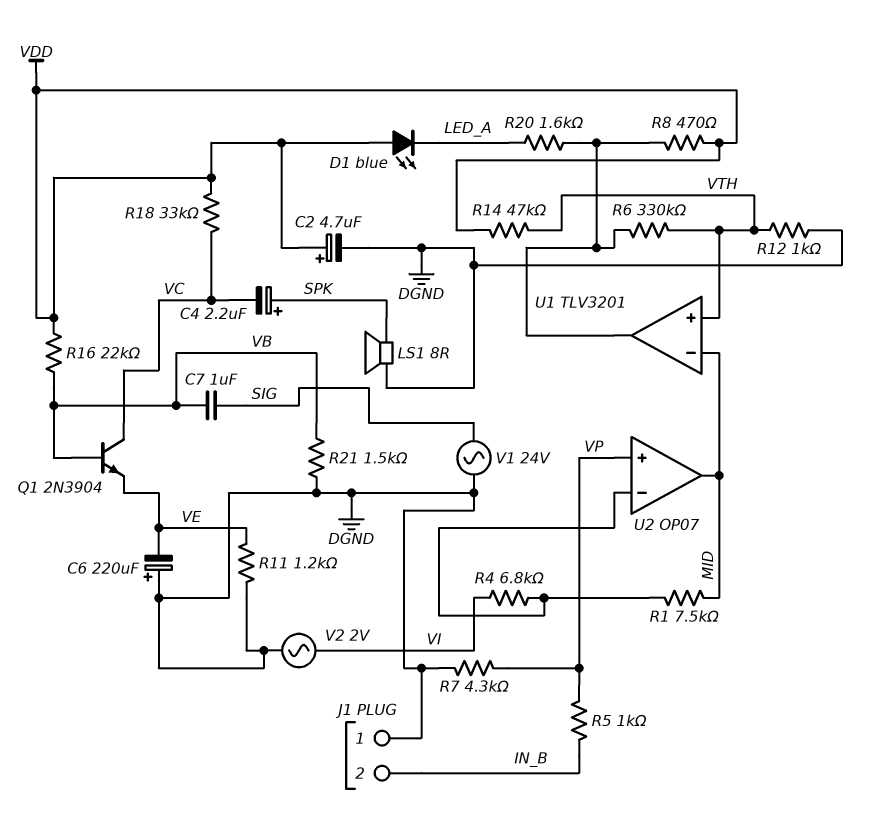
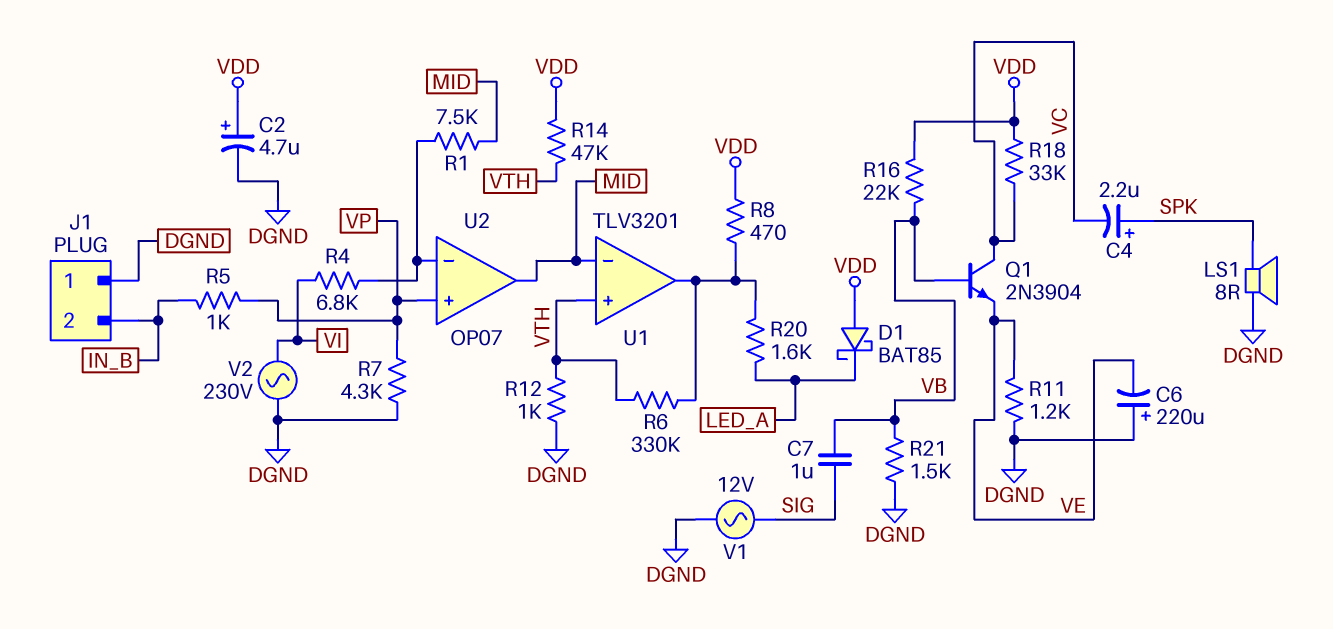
D1: LED blue (A VDD, K LED_A) -> schottky BAT85 (A VDD, K LED_A)
V1: AC 24V (DGND, SIG) -> AC 12V (DGND, SIG)
V2: AC 2V (DGND, VI) -> AC 230V (DGND, VI)

